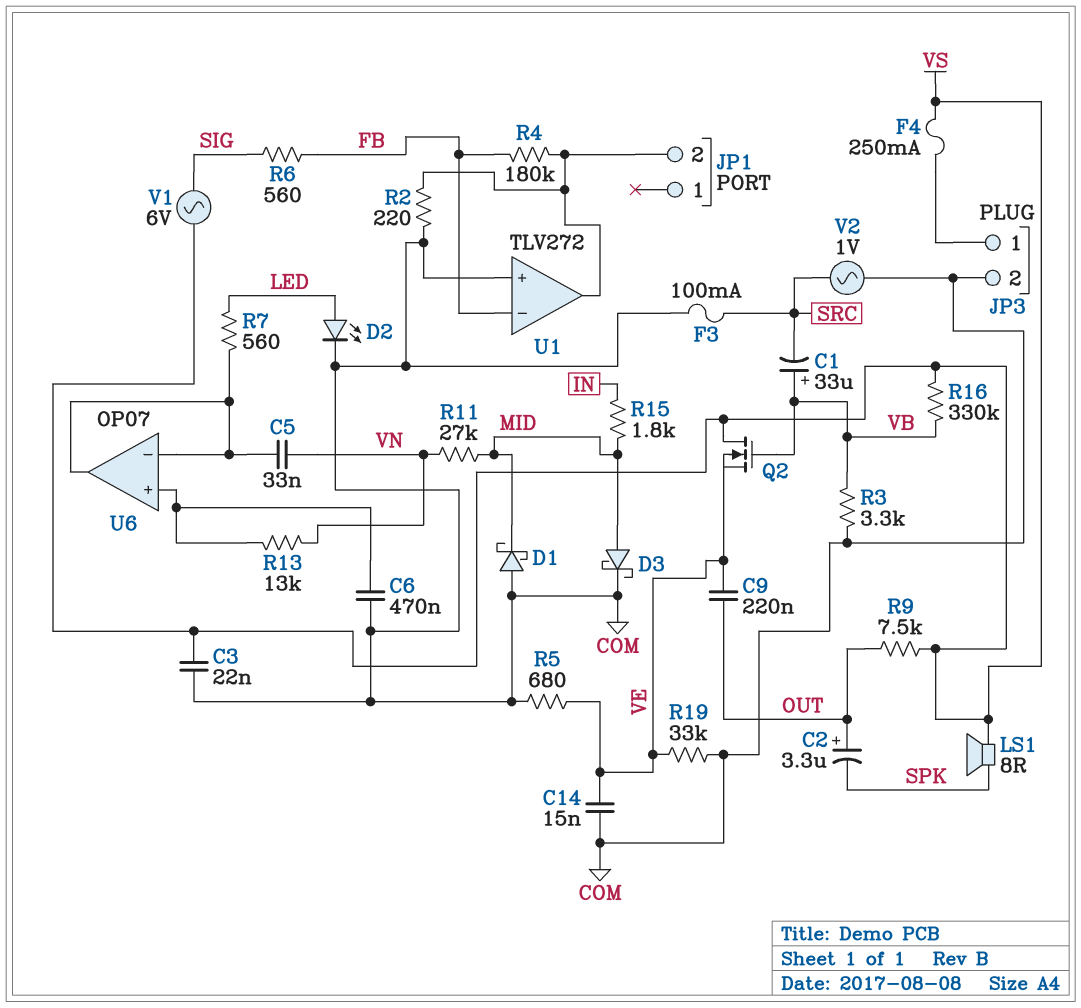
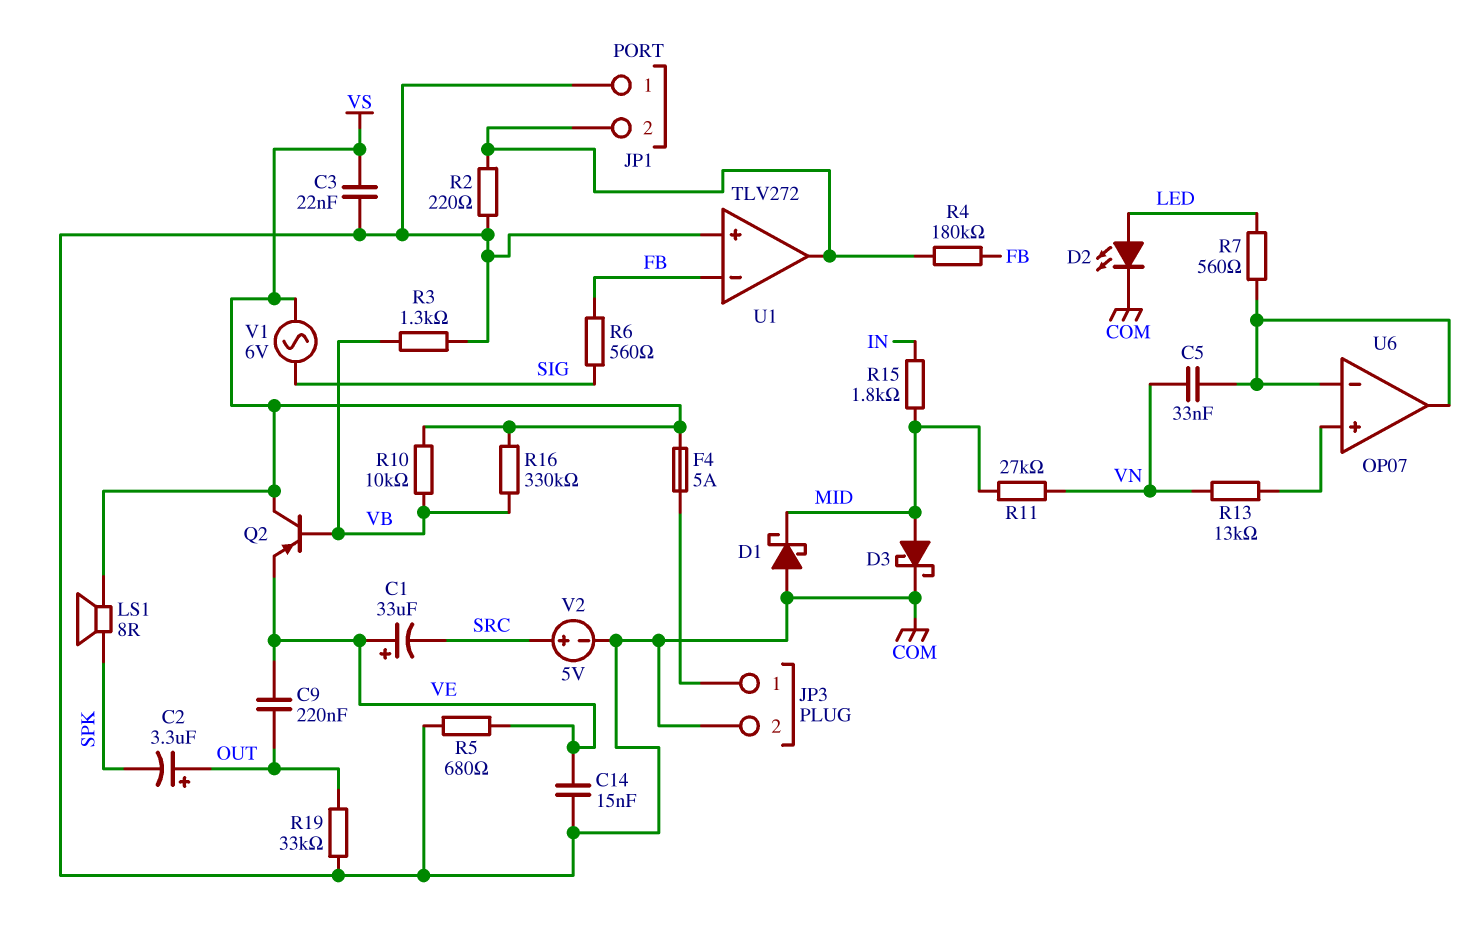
C1: 33uF (plus VB, minus SRC) -> 33uF (plus VE, minus SRC)
C6: 470nF (COM, U6/in+) -> none
F3: 100mA (COM, SRC) -> none
F4: 250mA (JP3/1, VS) -> 5A (JP3/1, VS)
JP1 pin 1: none -> COM
Q2: NMOS (G VB, D VS, S VE) -> PNP (B VB, C VS, E VE)
R3: 3.3k (COM, VB) -> 1.3k (COM, VB)
R9: 7.5k (OUT, VS) -> none
R10: none -> 10k (VB, VS)
R19: 33k (COM, VE) -> 33k (COM, OUT)
V2: AC 1V (COM, SRC) -> 5V (plus SRC, minus COM)

